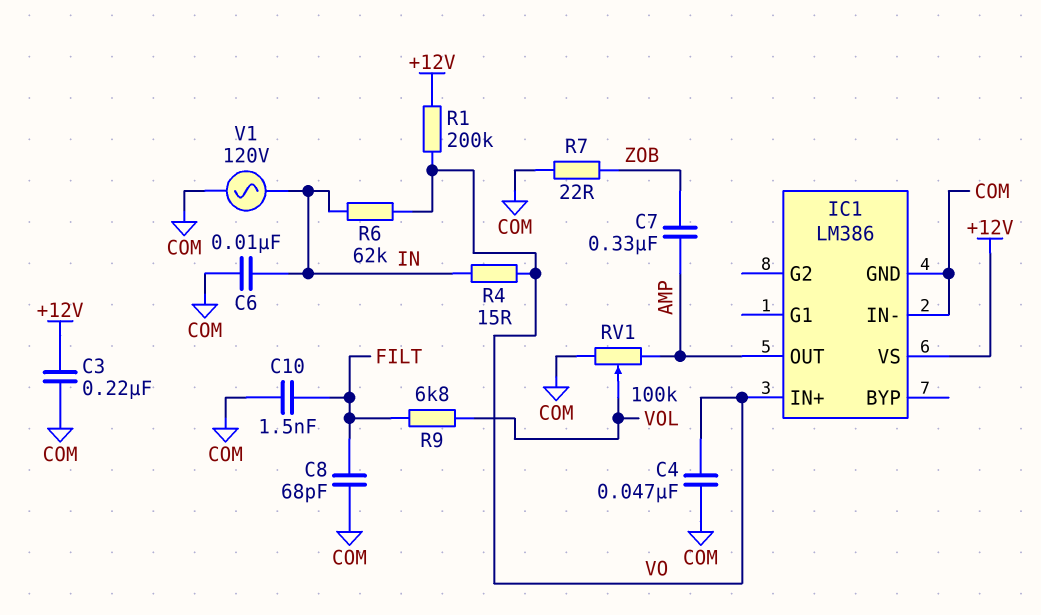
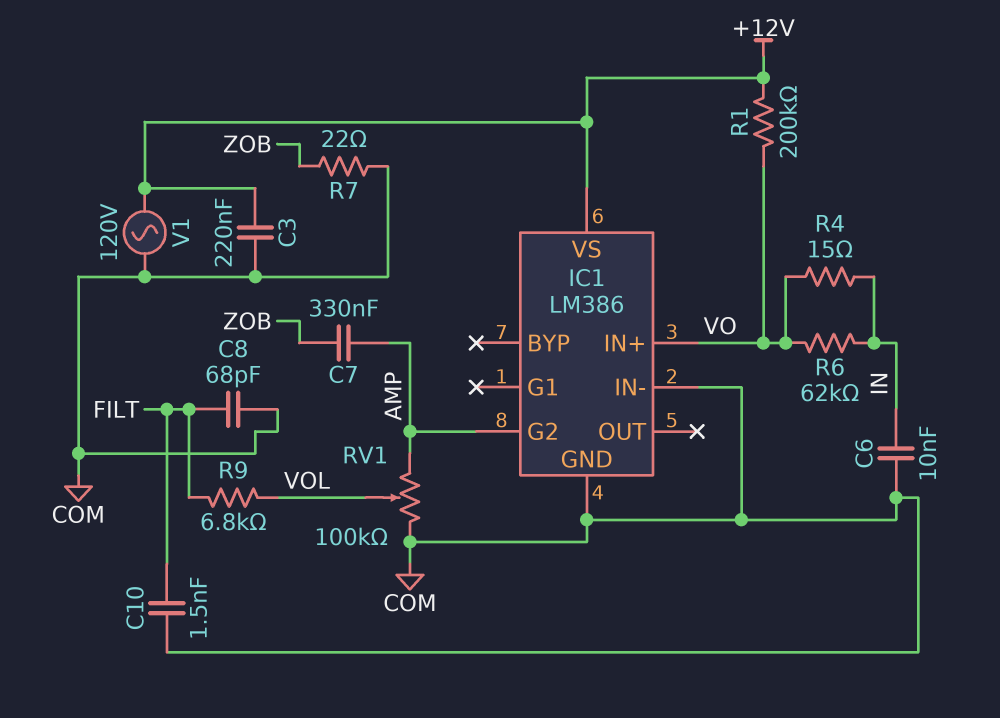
C4: 47nF (COM, VO) -> none
IC1 pin G2: none -> AMP
IC1 pin OUT: AMP -> none
V1: AC 120V (COM, IN) -> AC 120V (+12V, COM)

